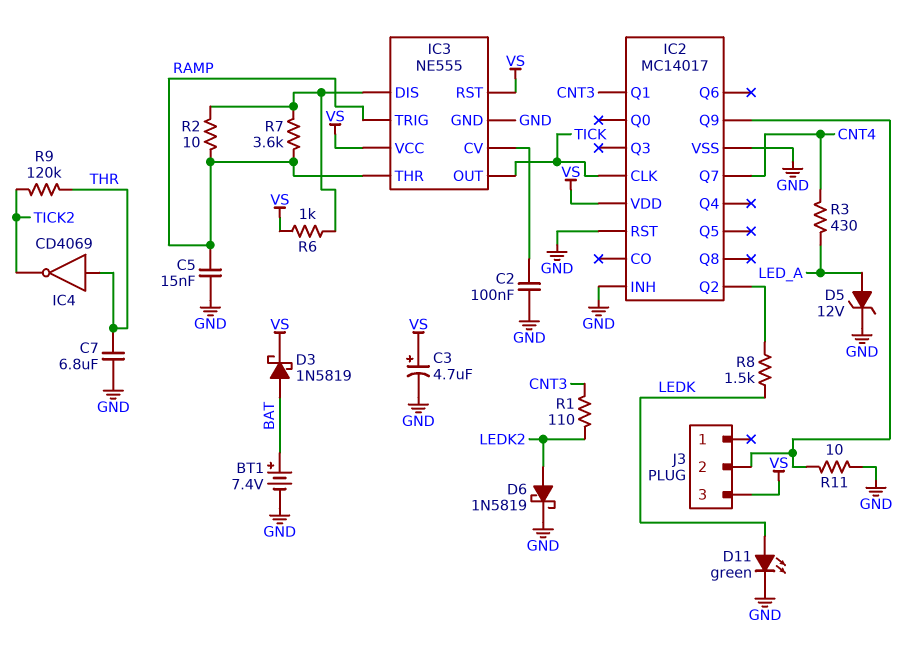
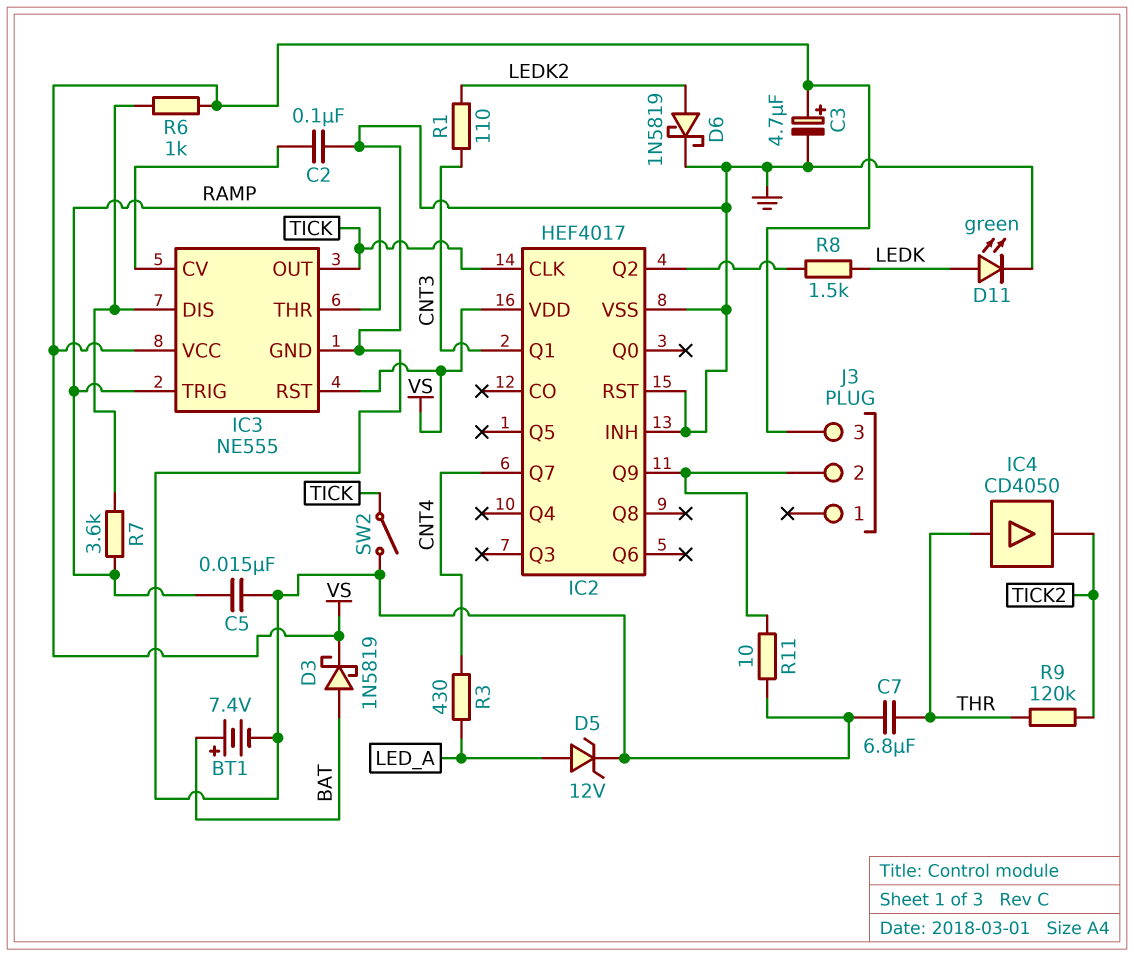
IC2: MC14017 -> HEF4017
IC4: NOT CD4069 (in THR, out TICK2) -> buffer CD4050 (in THR, out TICK2)
R2: 10 (IC3/DIS, RAMP) -> none
SW2: none -> switch (GND, TICK)

